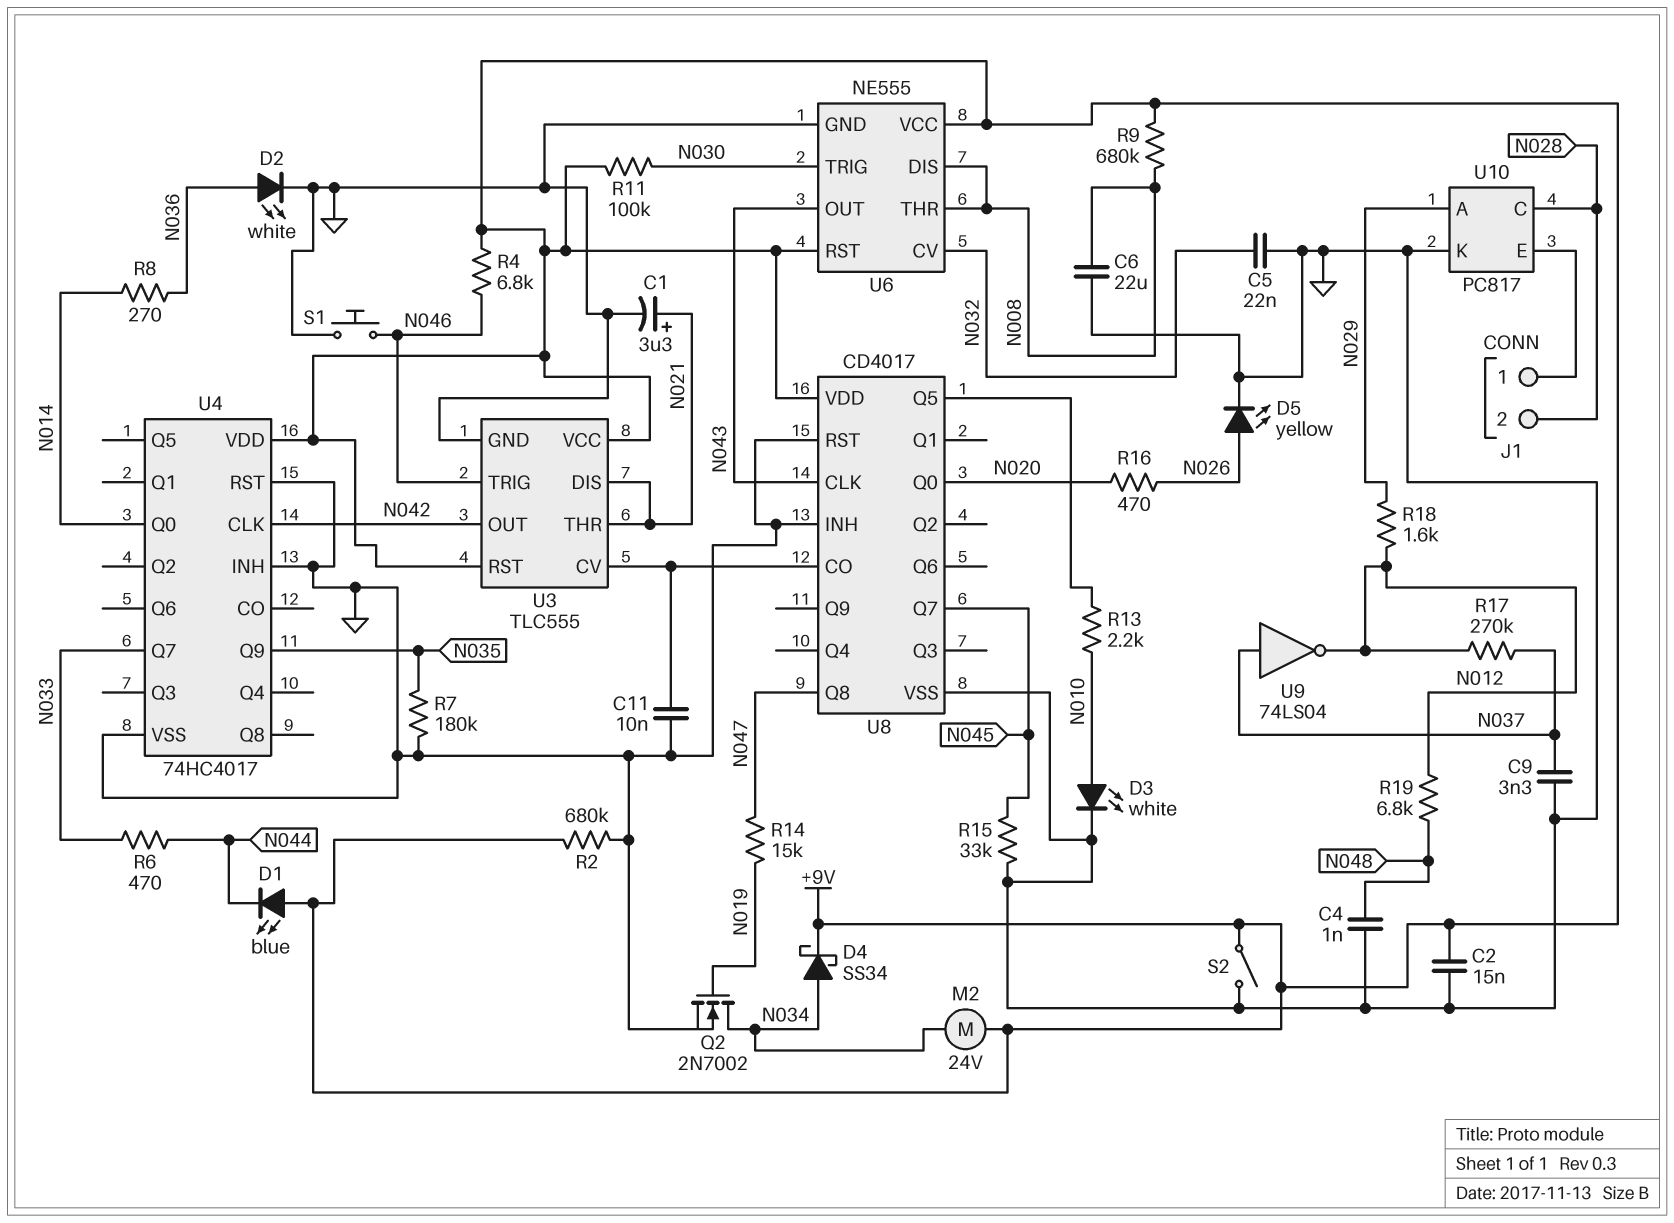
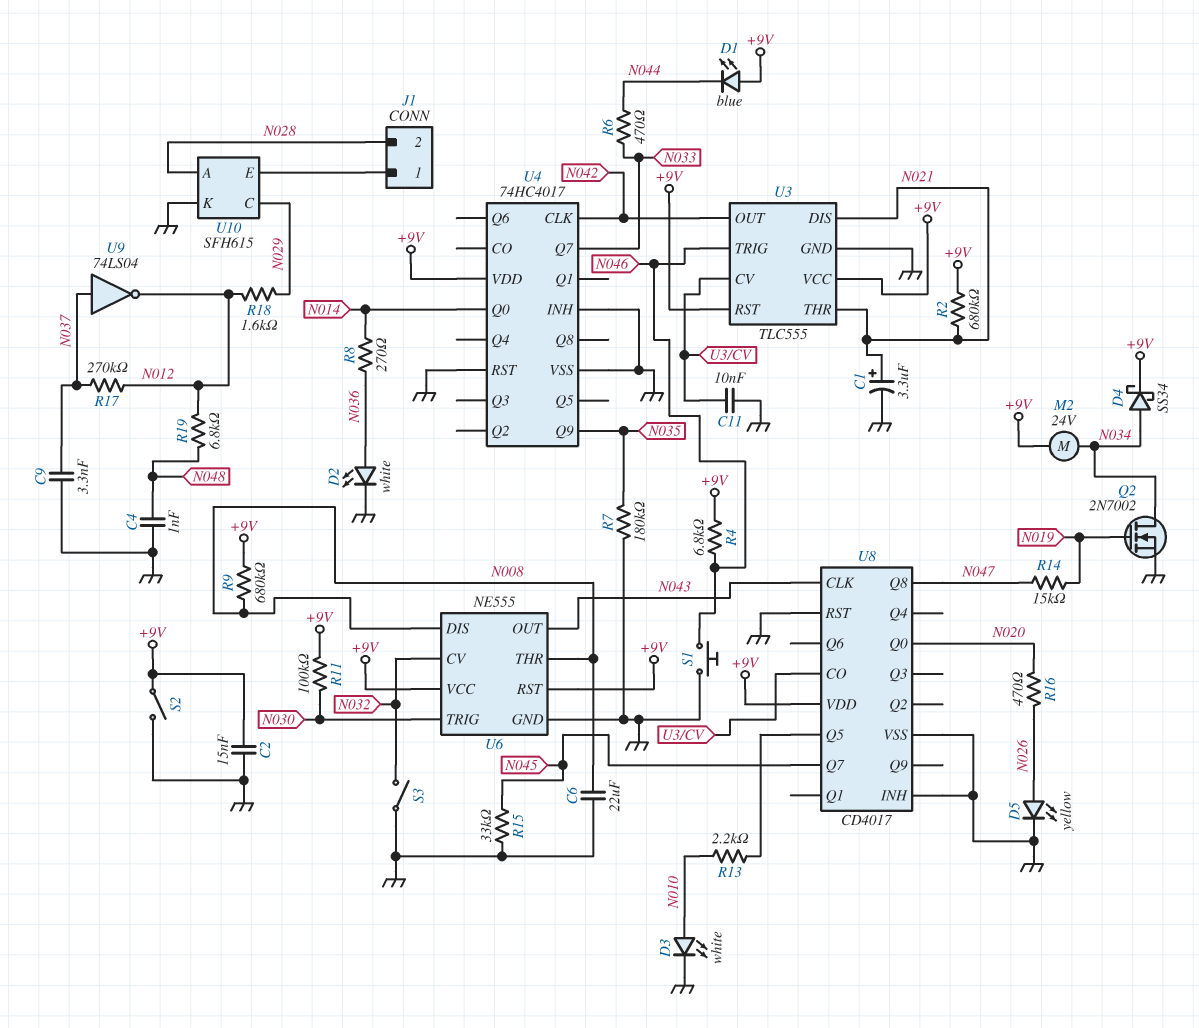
C5: 22nF (GND, N032) -> none
R2: 680k (+9V, GND) -> 680k (+9V, N021)
S3: none -> switch (GND, N032)
U10: PC817 -> SFH615
U10 pin A: N029 -> N028
U10 pin C: N028 -> N029

